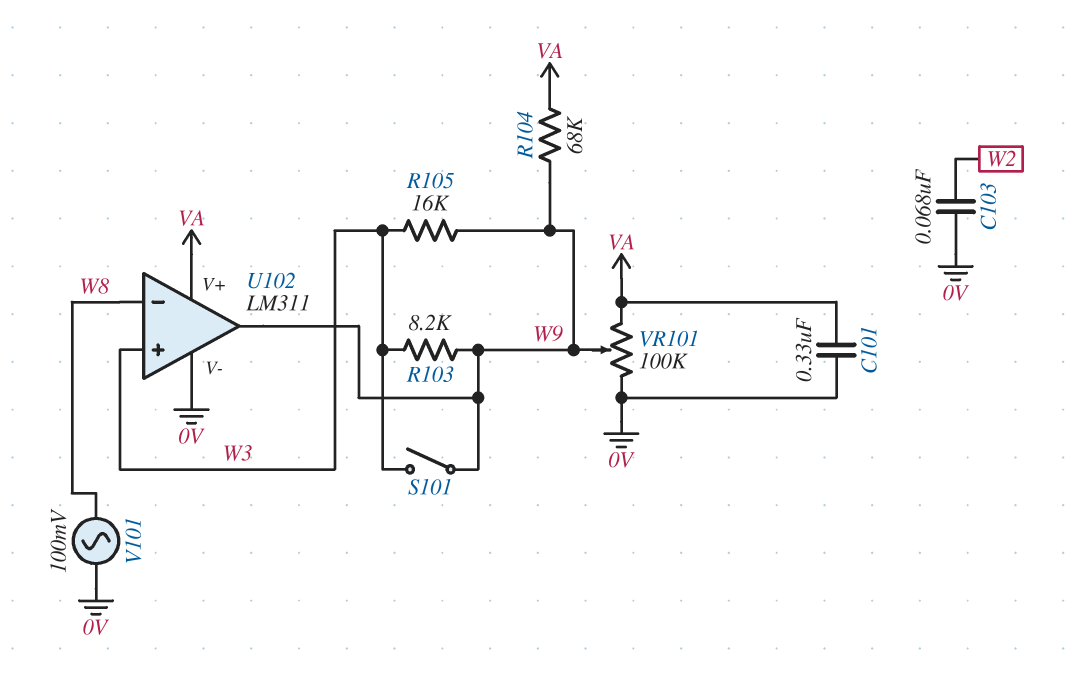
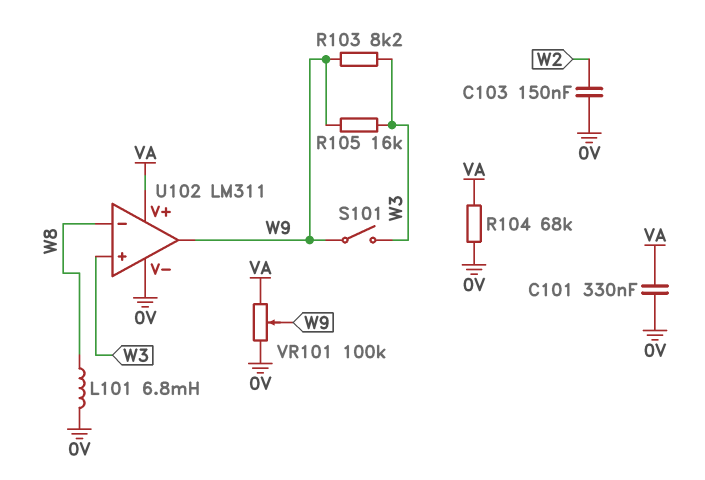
C103: 68nF (0V, W2) -> 150nF (0V, W2)
L101: none -> 6.8mH (0V, W8)
R104: 68k (VA, W9) -> 68k (0V, VA)
V101: AC 100mV (0V, W8) -> none

